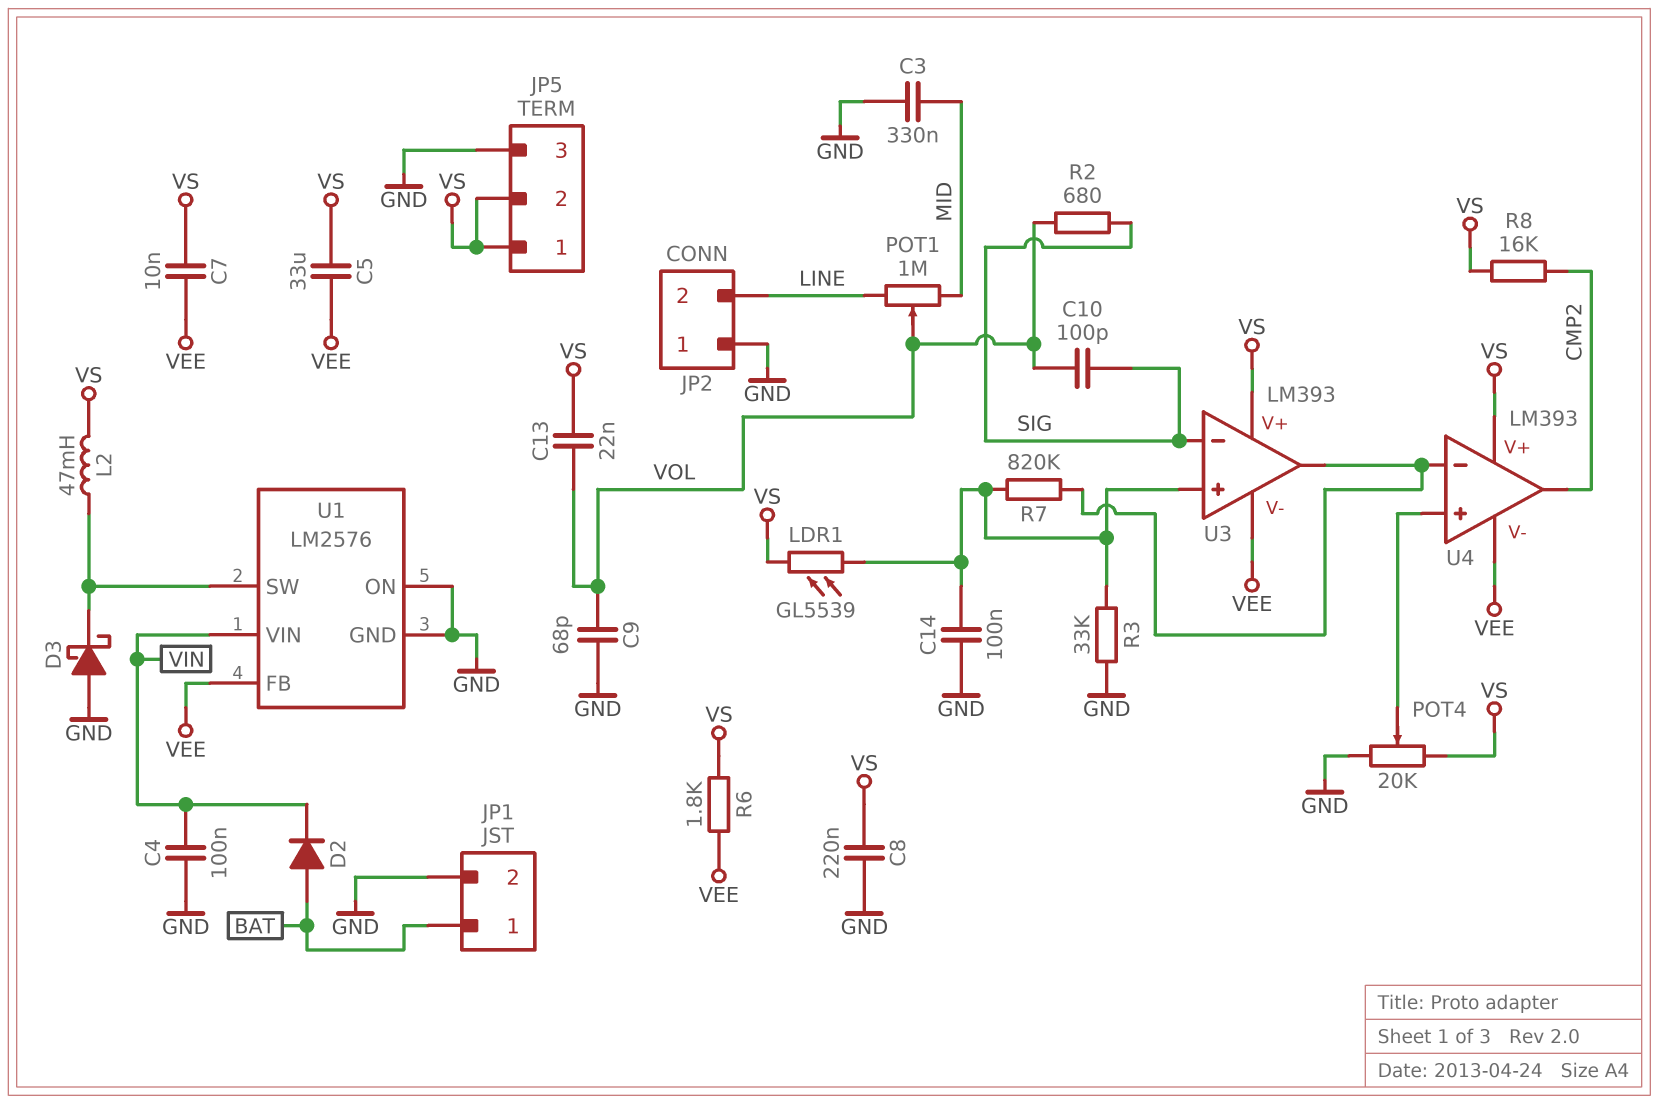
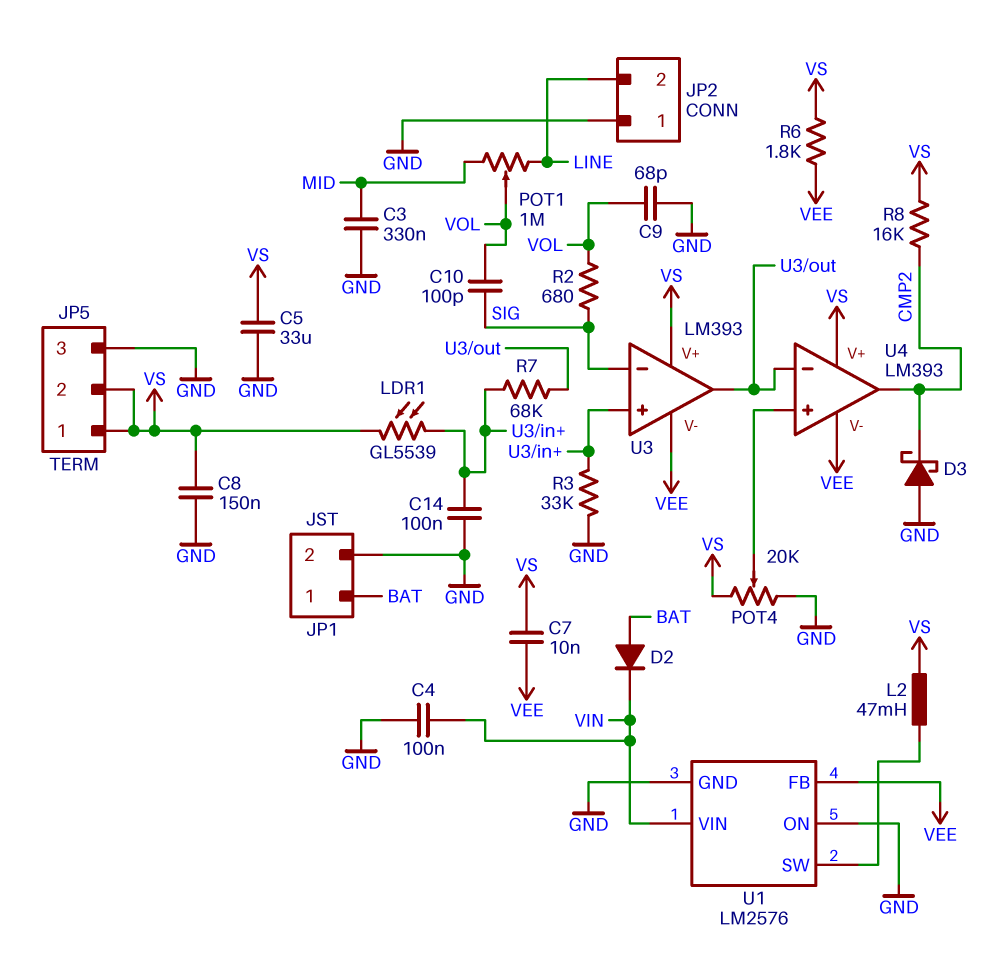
C5: 33uF (VEE, VS) -> 33uF (GND, VS)
C8: 220nF (GND, VS) -> 150nF (GND, VS)
C13: 22nF (VOL, VS) -> none
D3: schottky (A GND, K U1/SW) -> schottky (A GND, K CMP2)
R7: 820k (U3/in+, U3/out) -> 68k (U3/in+, U3/out)

